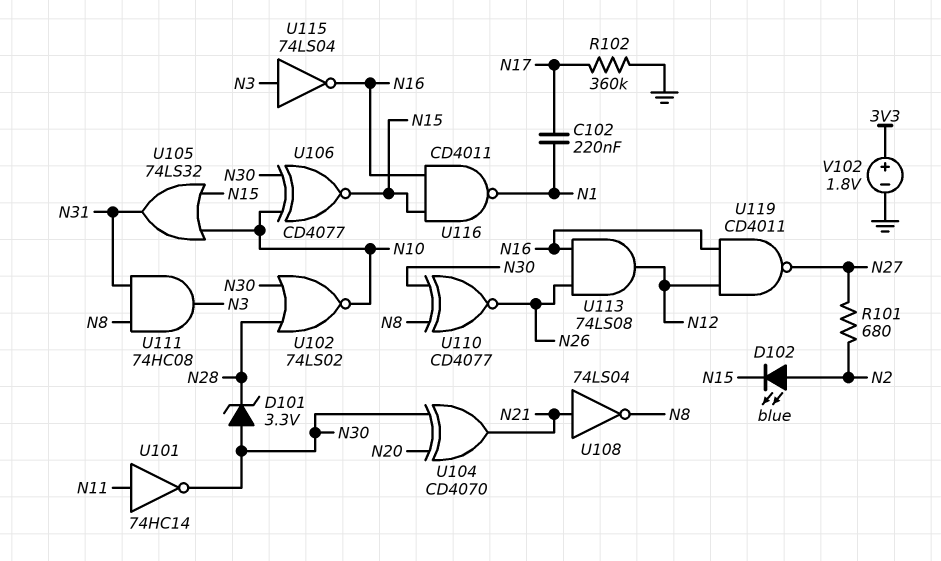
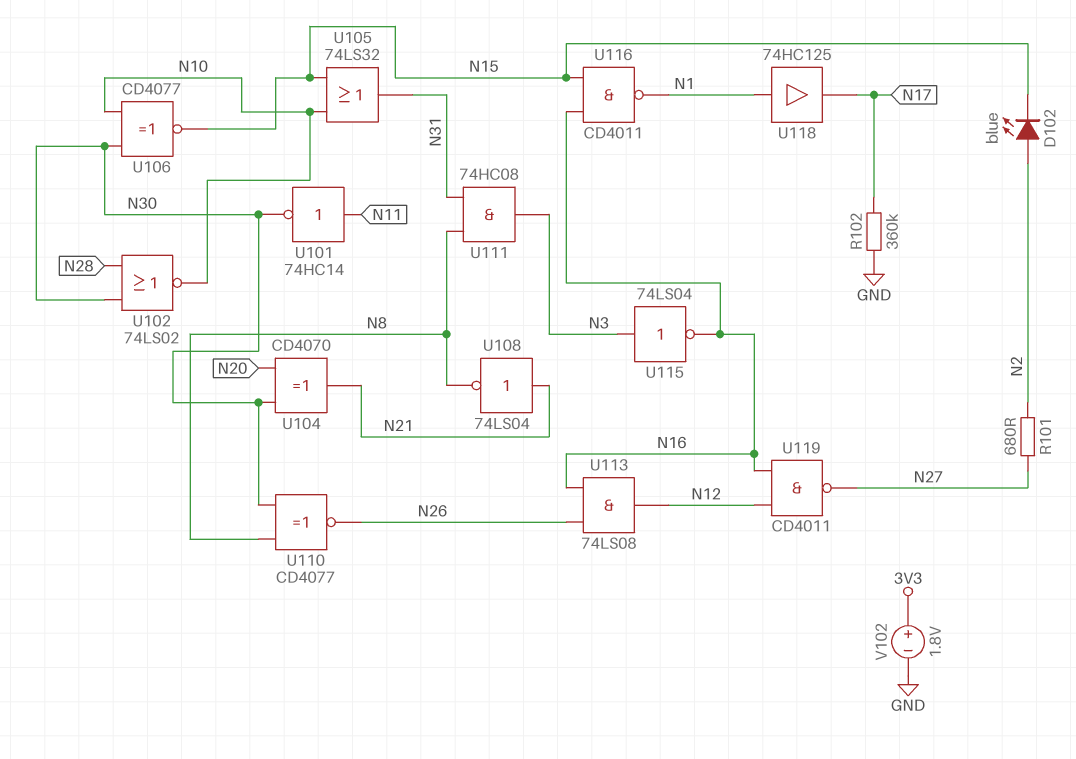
C102: 220nF (N1, N17) -> none
D101: zener 3.3V (A N30, K N28) -> none
U118: none -> buffer 74HC125 (in N1, out N17)

